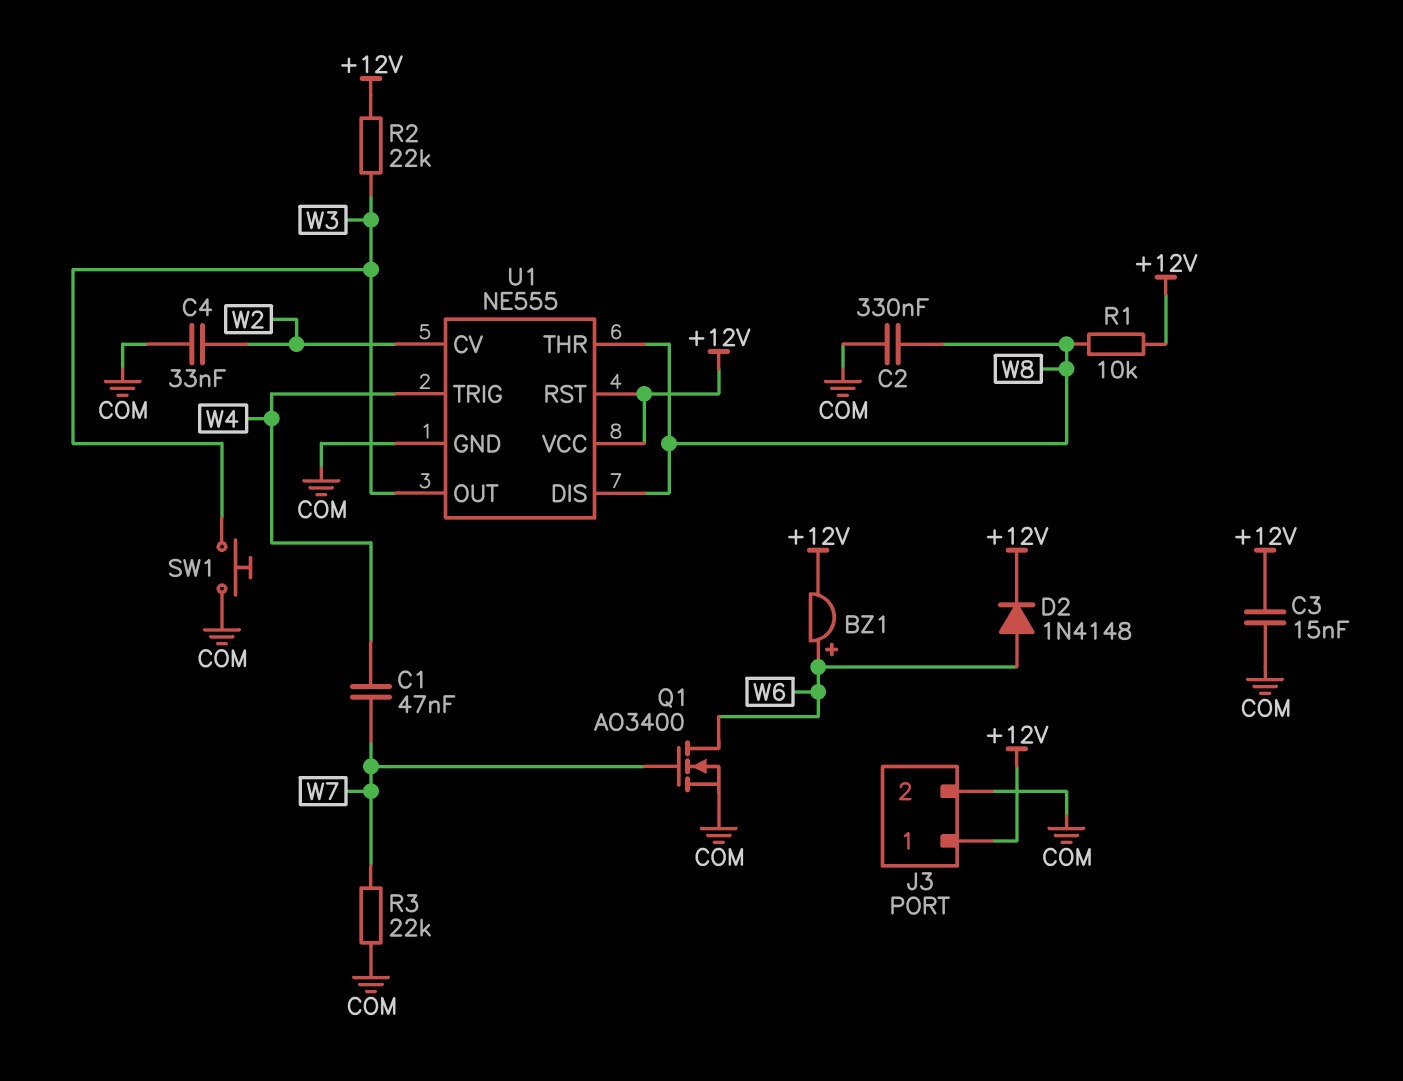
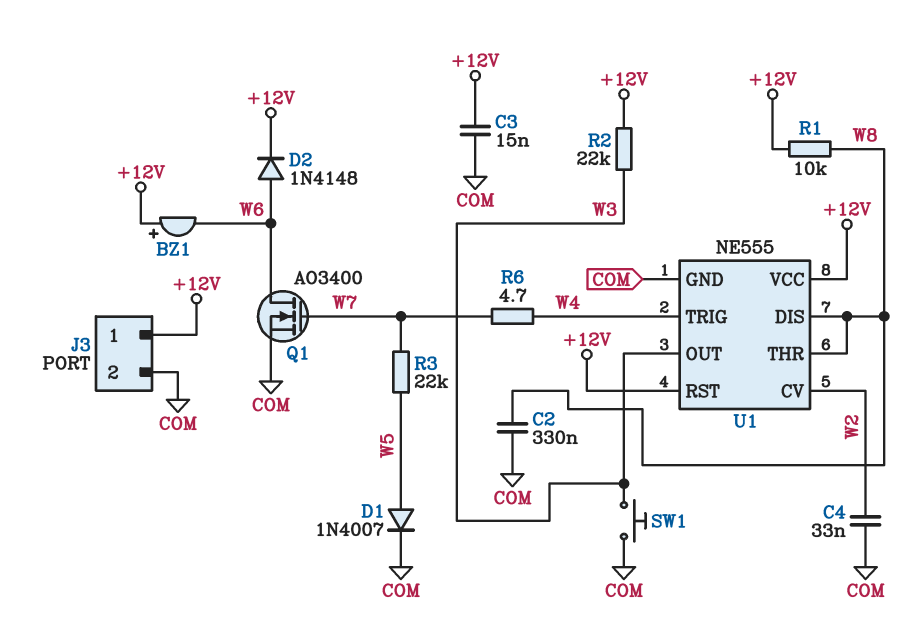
BZ1: buzzer (plus W6, minus +12V) -> buzzer (plus +12V, minus W6)
C1: 47nF (W4, W7) -> none
D1: none -> diode 1N4007 (A W5, K COM)
R3: 22k (COM, W7) -> 22k (W5, W7)
R6: none -> 4.7 (W4, W7)

